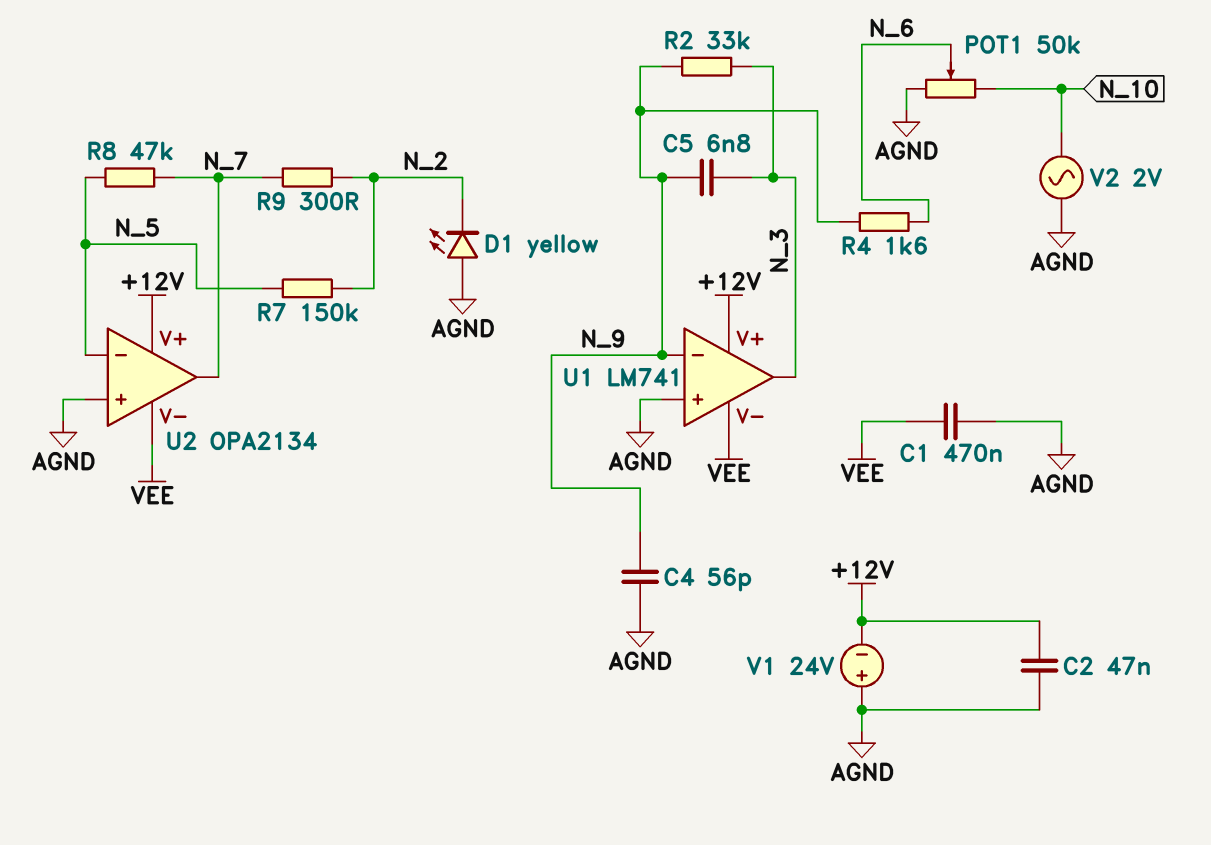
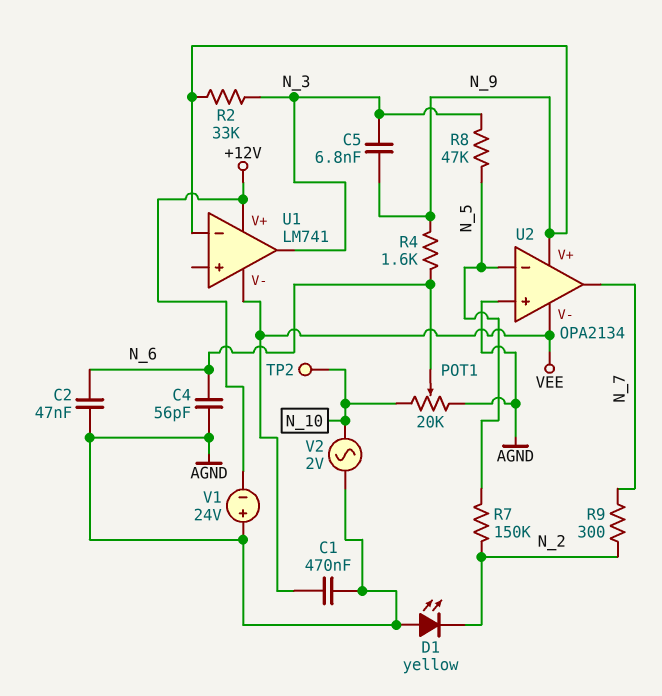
C2: 47nF (+12V, AGND) -> 47nF (AGND, N_6)
C4: 56pF (AGND, N_9) -> 56pF (AGND, N_6)
POT1: 50k (AGND, N_10, wiper N_6) -> 20k (AGND, N_10, wiper N_6)
R8: 47k (N_5, N_7) -> 47k (N_3, N_5)
TP2: none -> test point (N_10)
U1 pin in+: AGND -> none
U2 pin V+: +12V -> N_9

